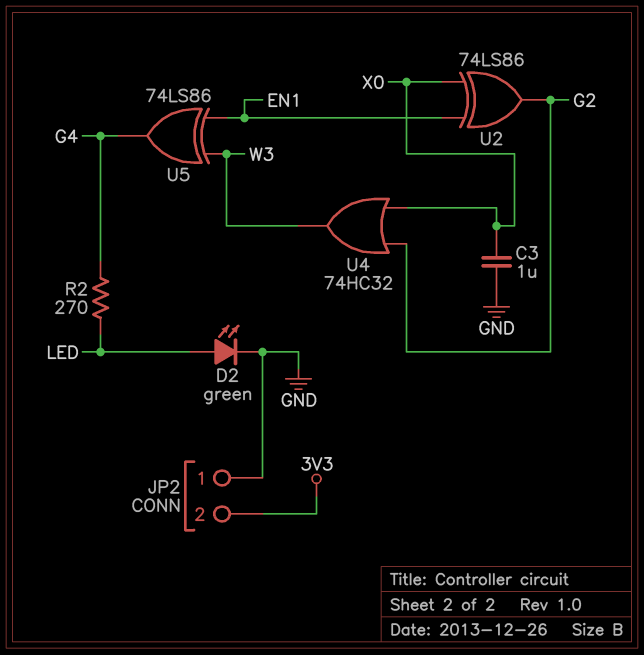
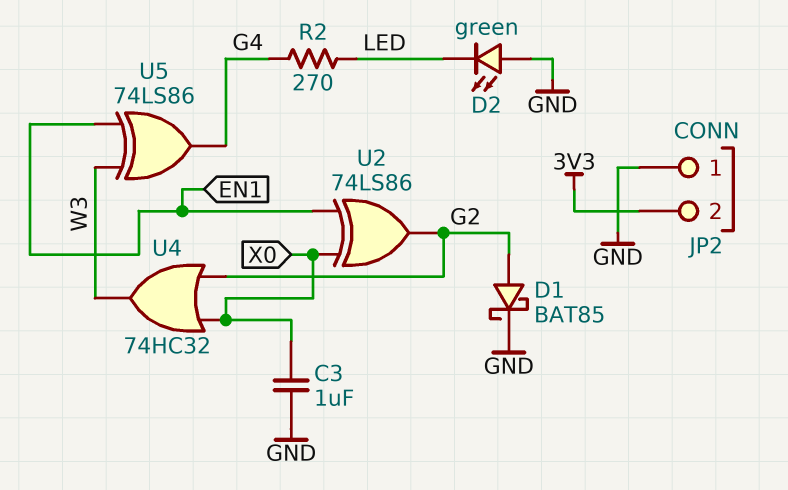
D1: none -> schottky BAT85 (A G2, K GND)
D2: LED green (A LED, K GND) -> LED green (A GND, K LED)

